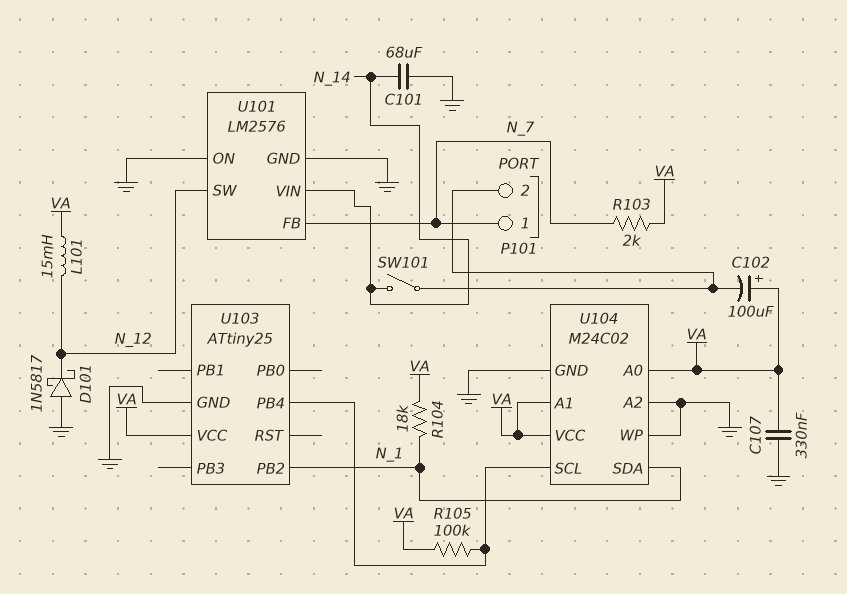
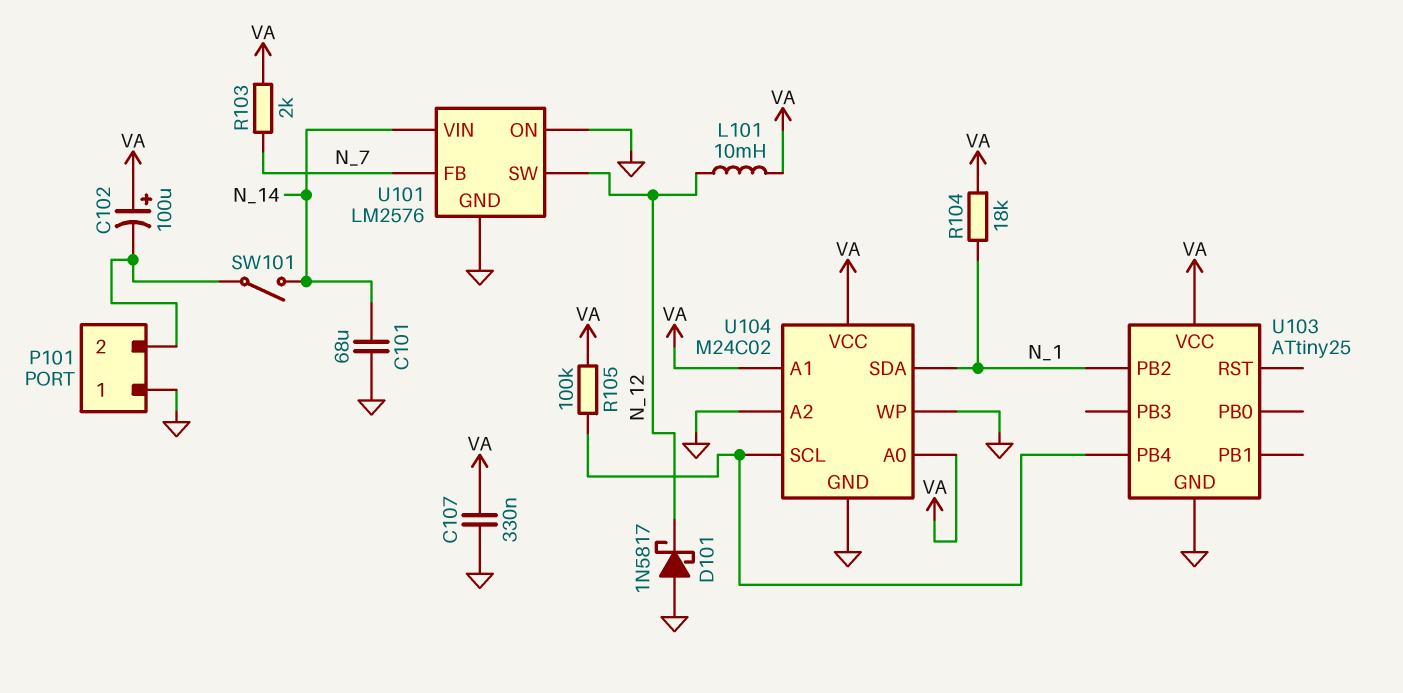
L101: 15mH (N_12, VA) -> 10mH (N_12, VA)
P101 pin 1: N_7 -> GND

